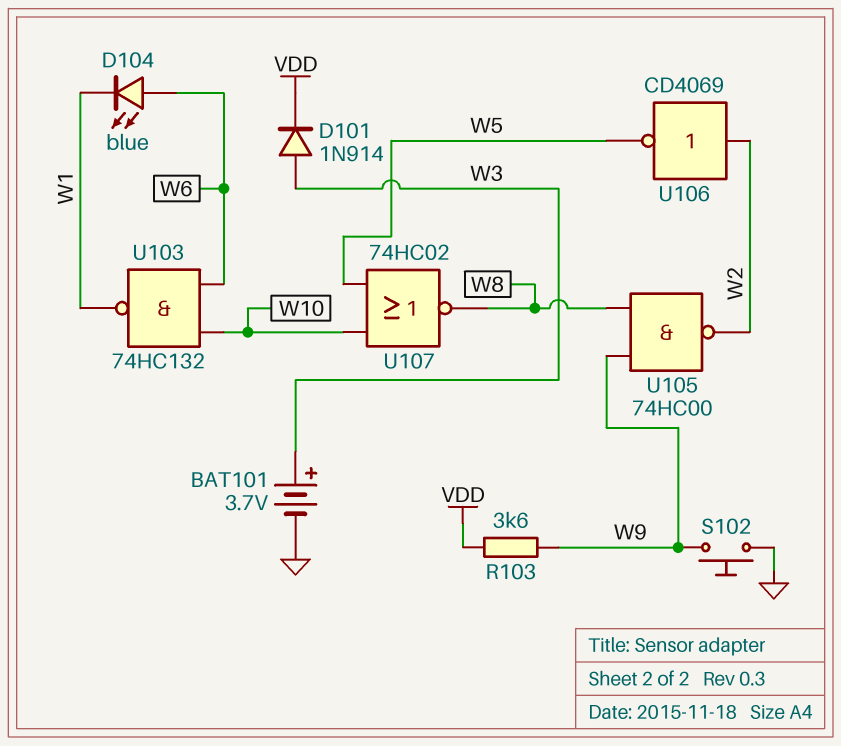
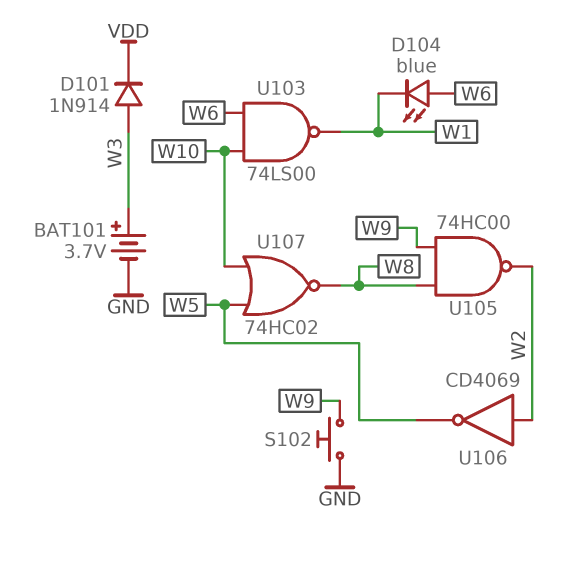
R103: 3.6k (VDD, W9) -> none
U103: NAND 74HC132 (in W6, in W10, out W1) -> NAND 74LS00 (in W6, in W10, out W1)

